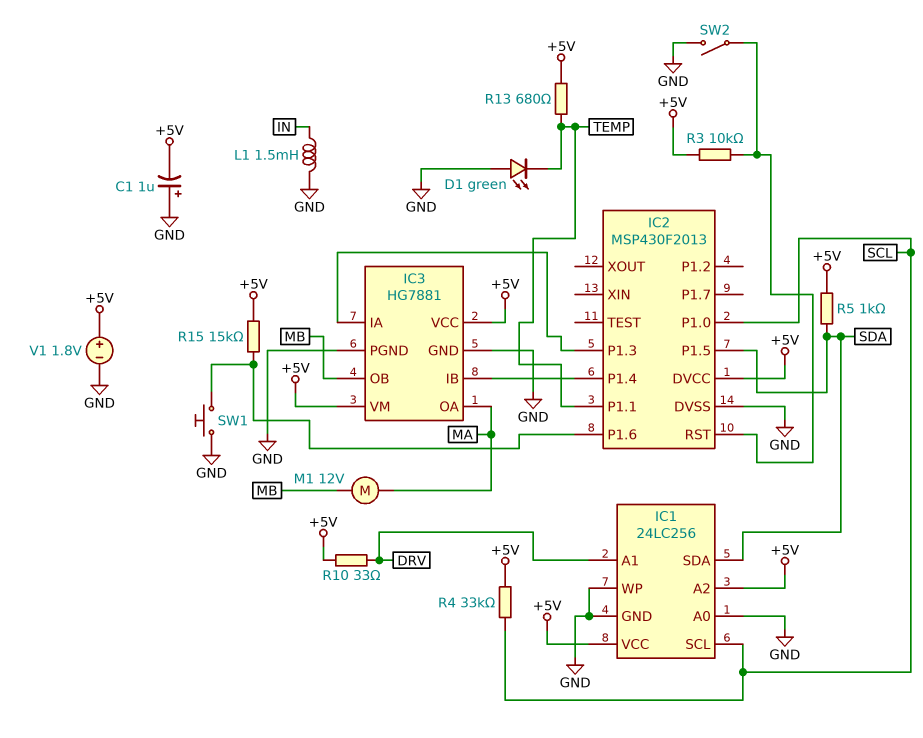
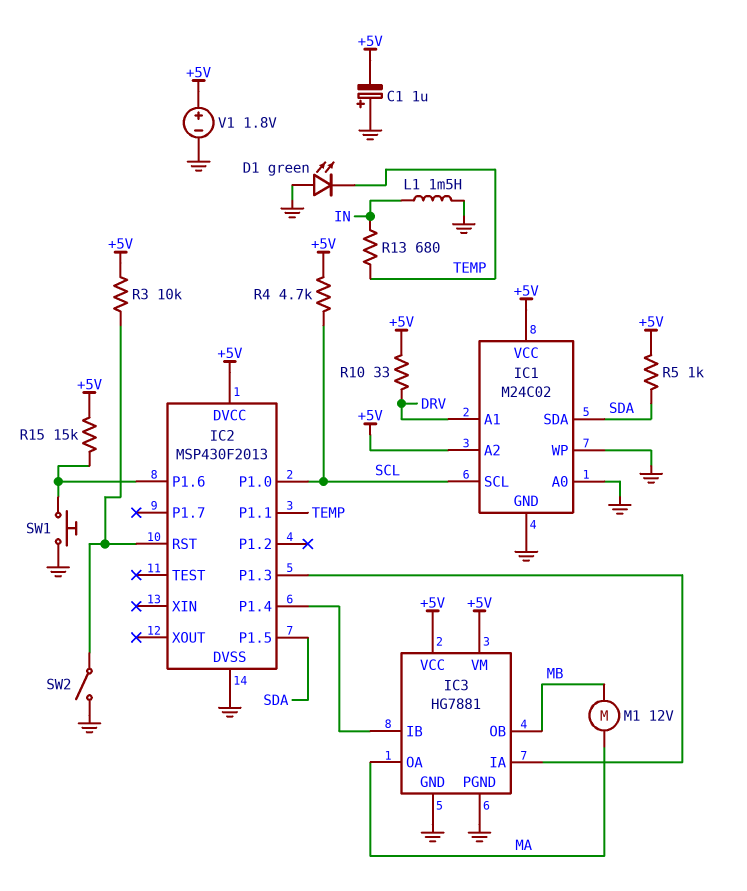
IC1: 24LC256 -> M24C02
R4: 33k (+5V, SCL) -> 4.7k (+5V, SCL)
R13: 680 (+5V, TEMP) -> 680 (IN, TEMP)

